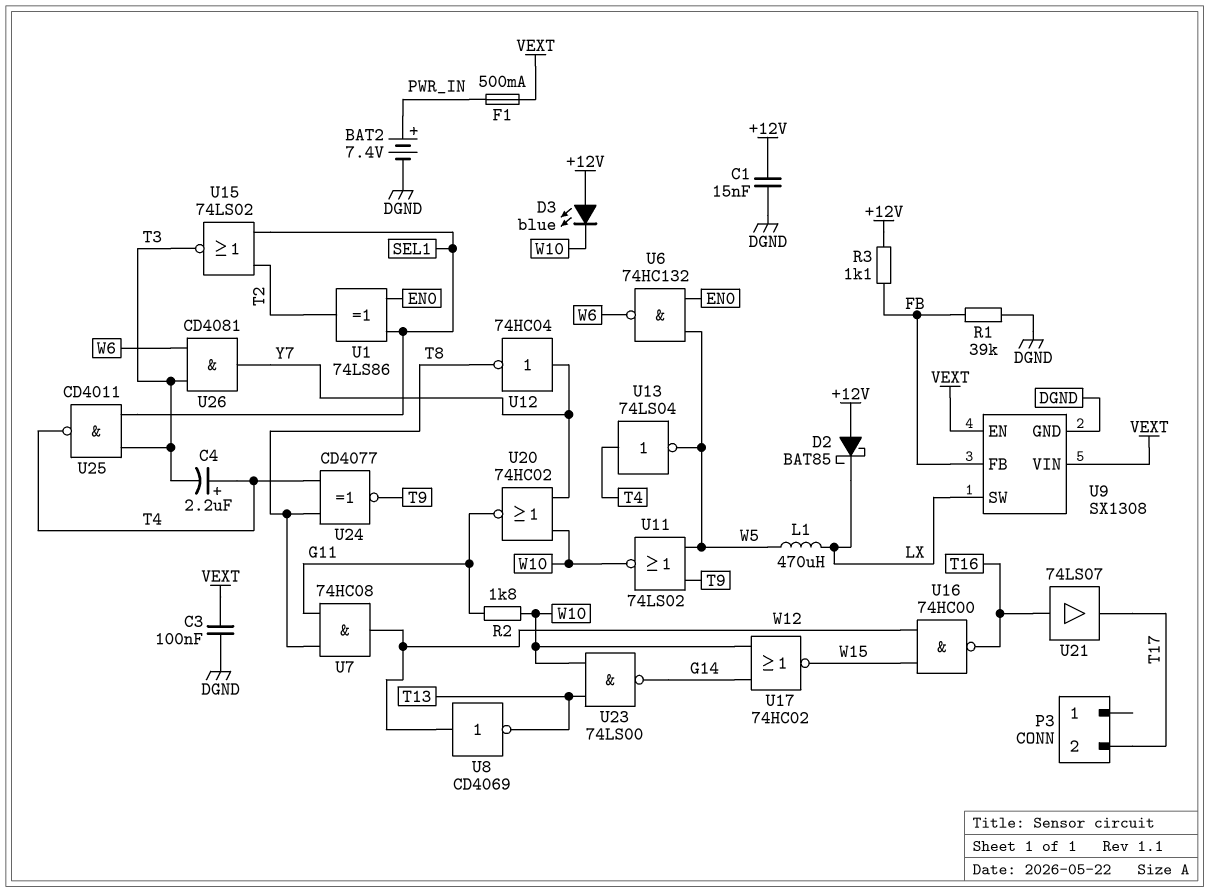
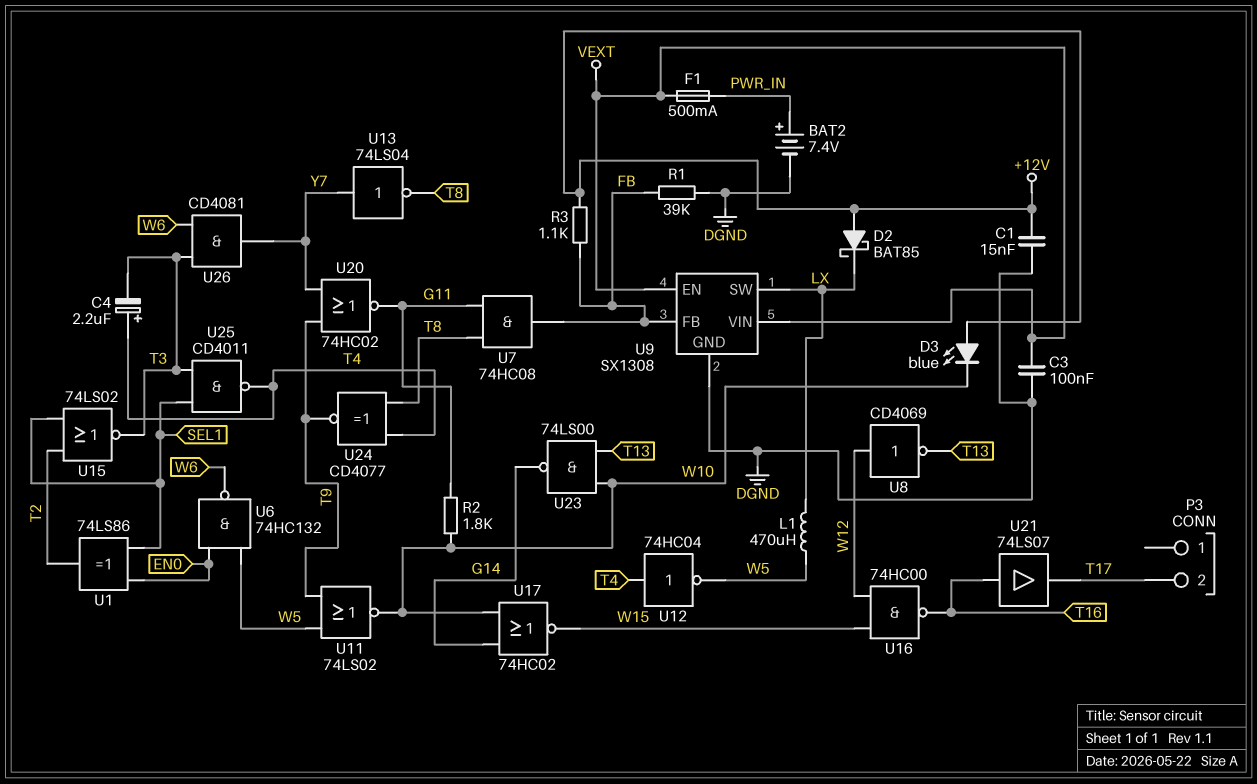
U7: AND 74HC08 (in G11, in T8, out W12) -> AND 74HC08 (in G11, in T8, out FB)
U12: NOT 74HC04 (in Y7, out T8) -> NOT 74HC04 (in T4, out W5)
U13: NOT 74LS04 (in T4, out W5) -> NOT 74LS04 (in Y7, out T8)
U20: NOR 74HC02 (in W10, in Y7, out G11) -> NOR 74HC02 (in T9, in Y7, out G11)

